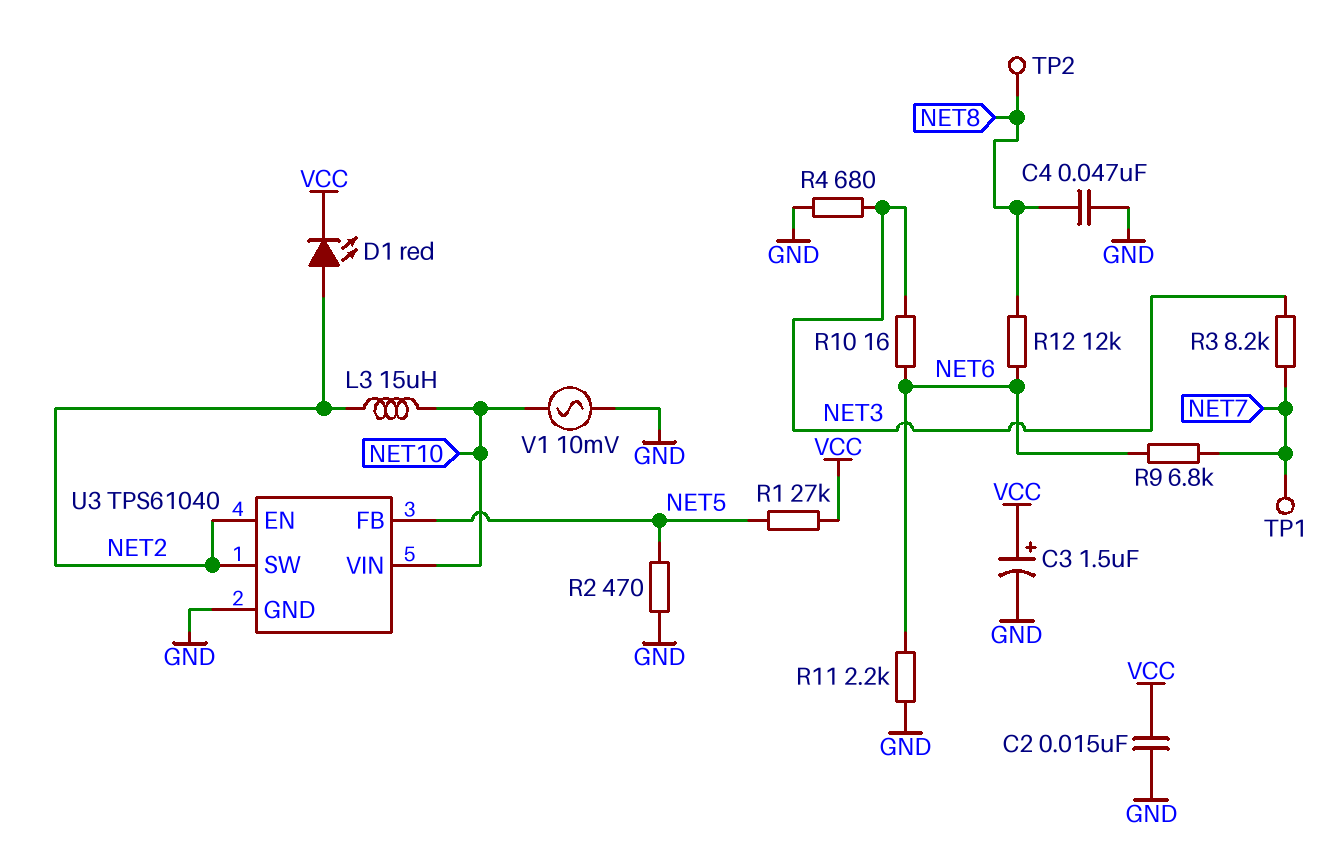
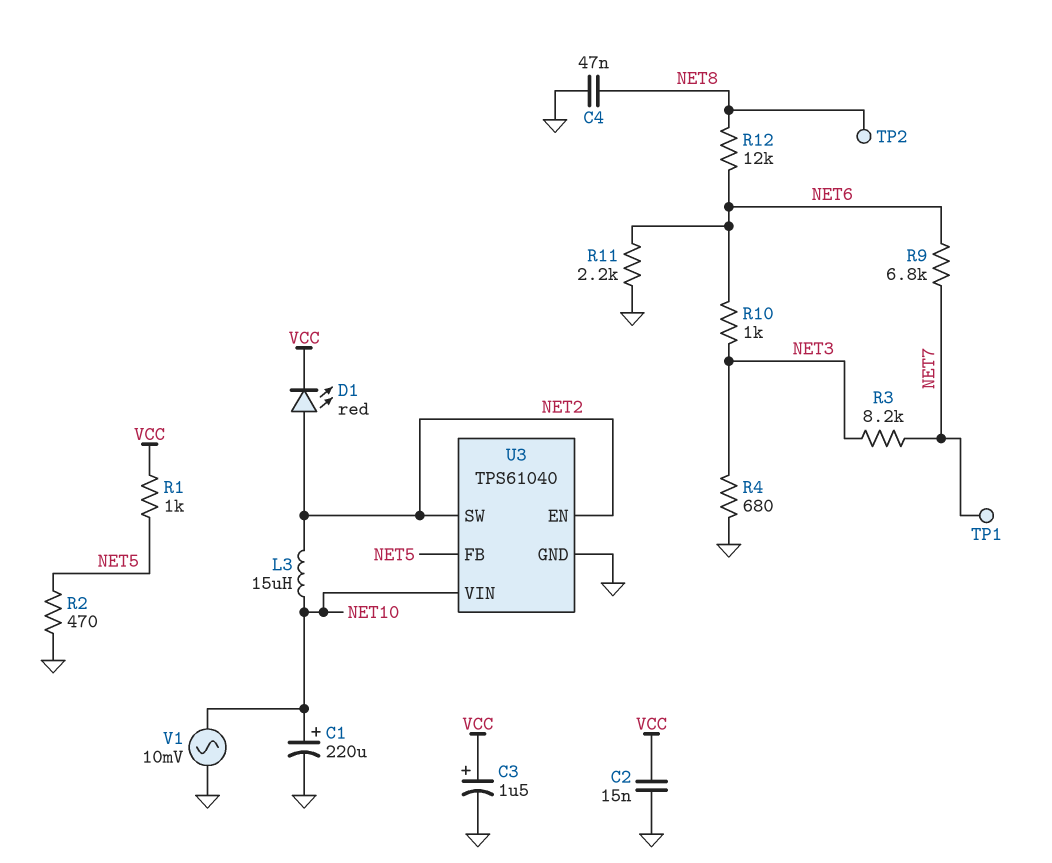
C1: none -> 220uF (plus NET10, minus GND)
R1: 27k (NET5, VCC) -> 1k (NET5, VCC)
R10: 16 (NET3, NET6) -> 1k (NET3, NET6)

